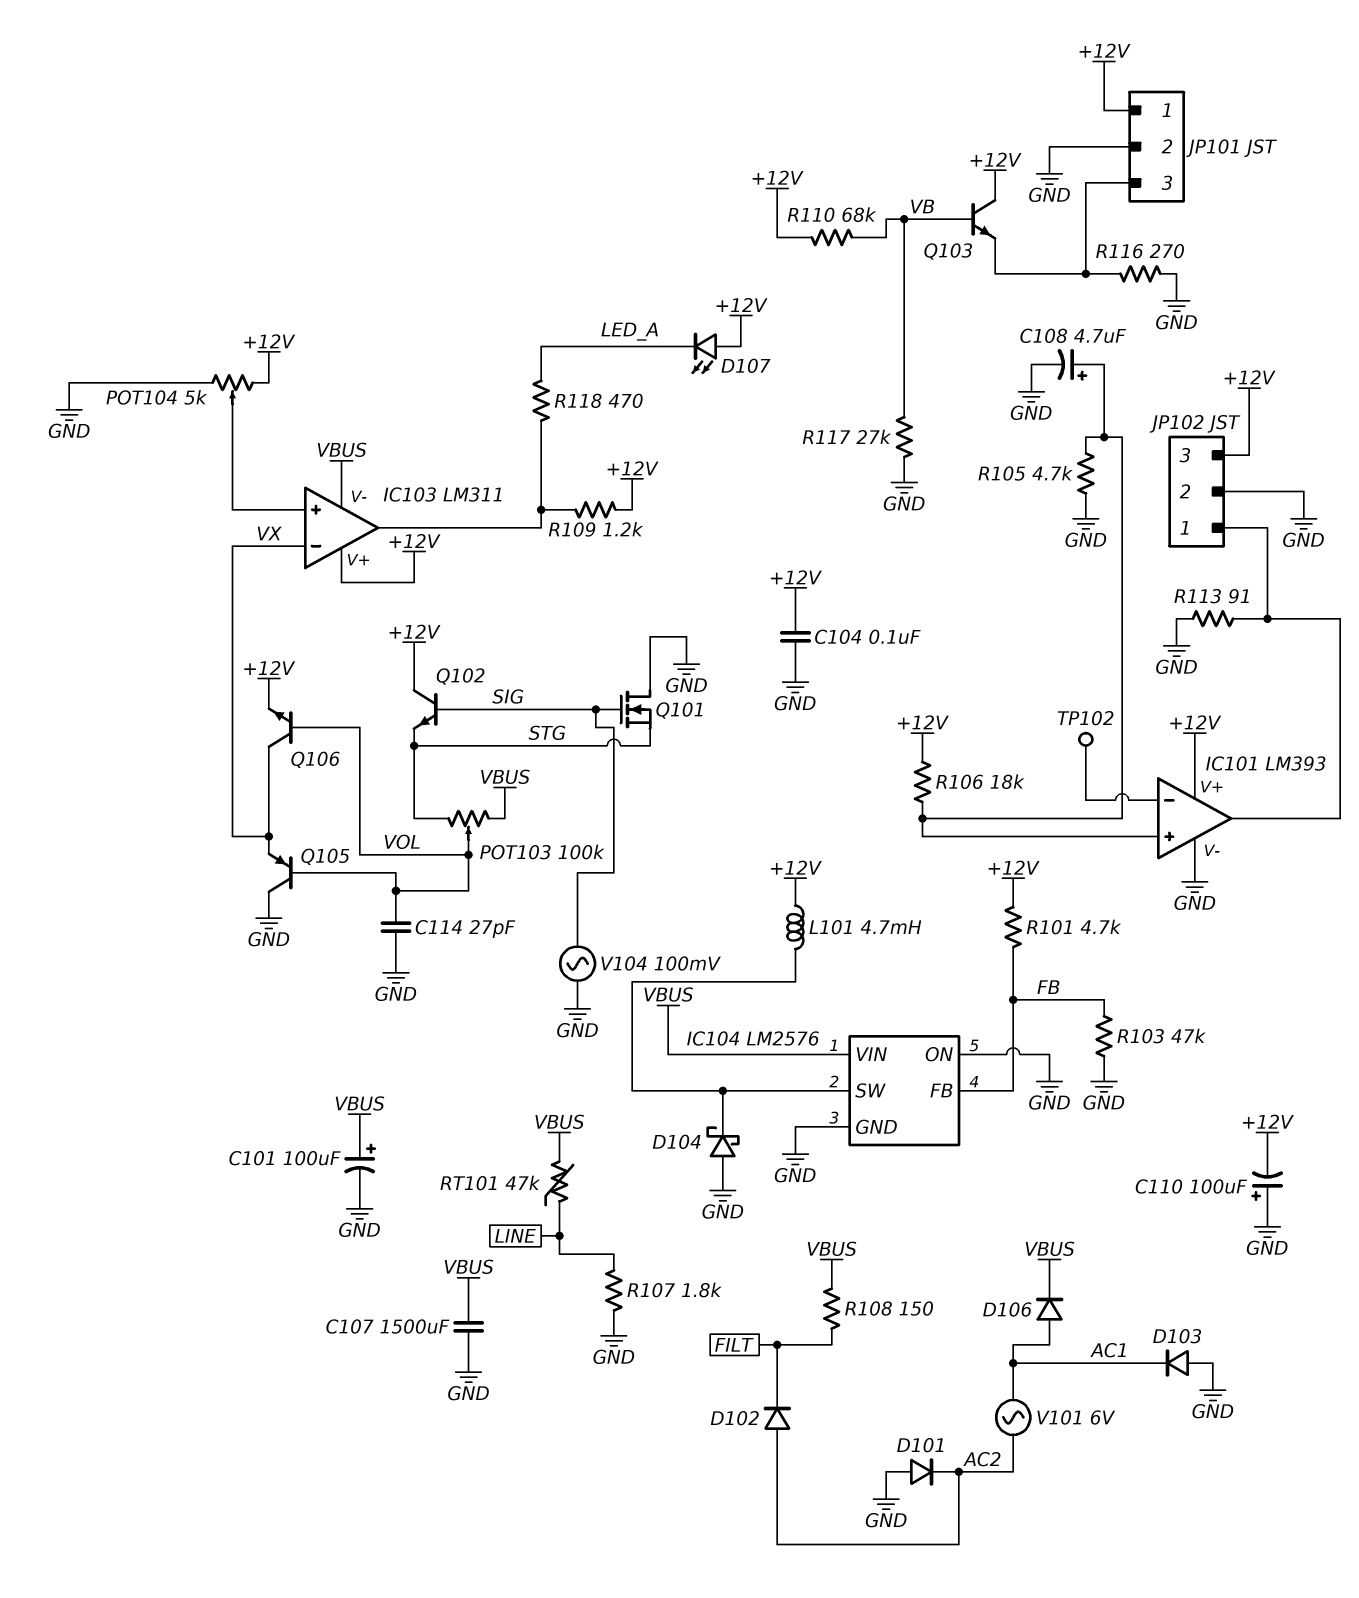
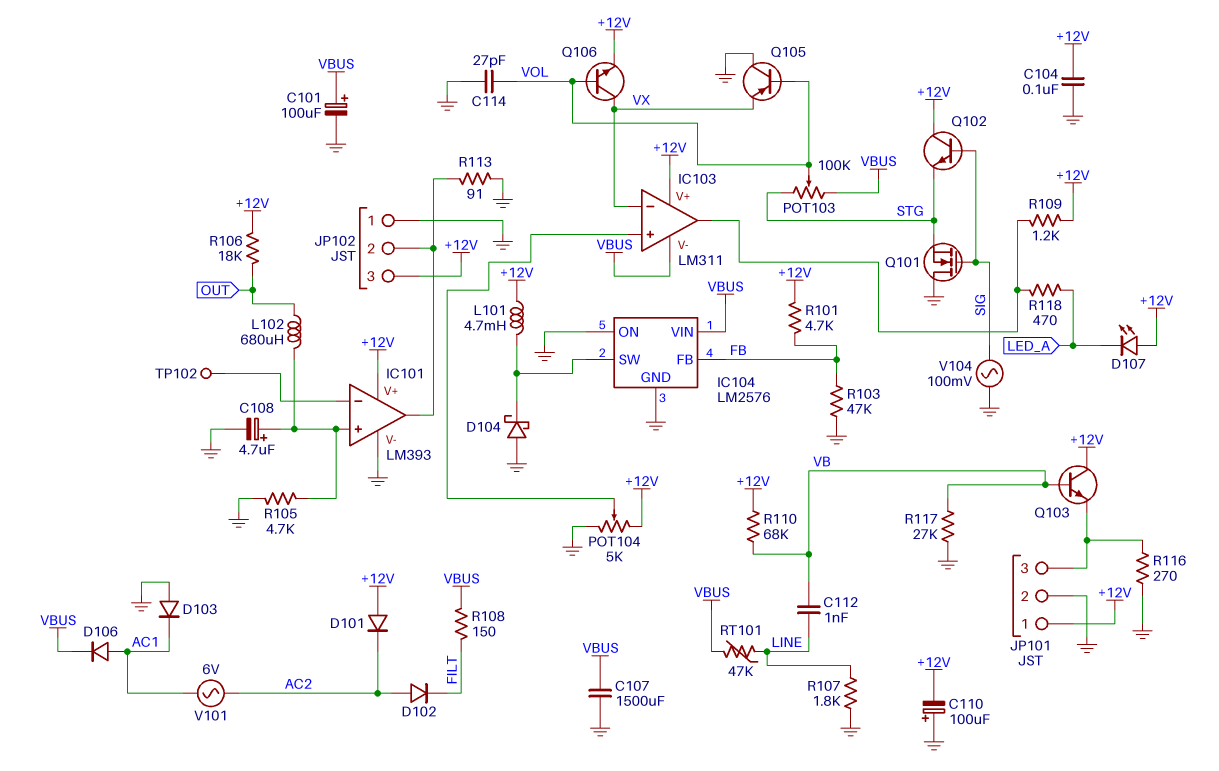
C112: none -> 1nF (LINE, VB)
D101: diode (A GND, K AC2) -> diode (A +12V, K AC2)
JP102 pin 1: IC101/out -> GND
JP102 pin 2: GND -> IC101/out
L102: none -> 680uH (IC101/in+, OUT)
R106: 18k (+12V, IC101/in+) -> 18k (+12V, OUT)

